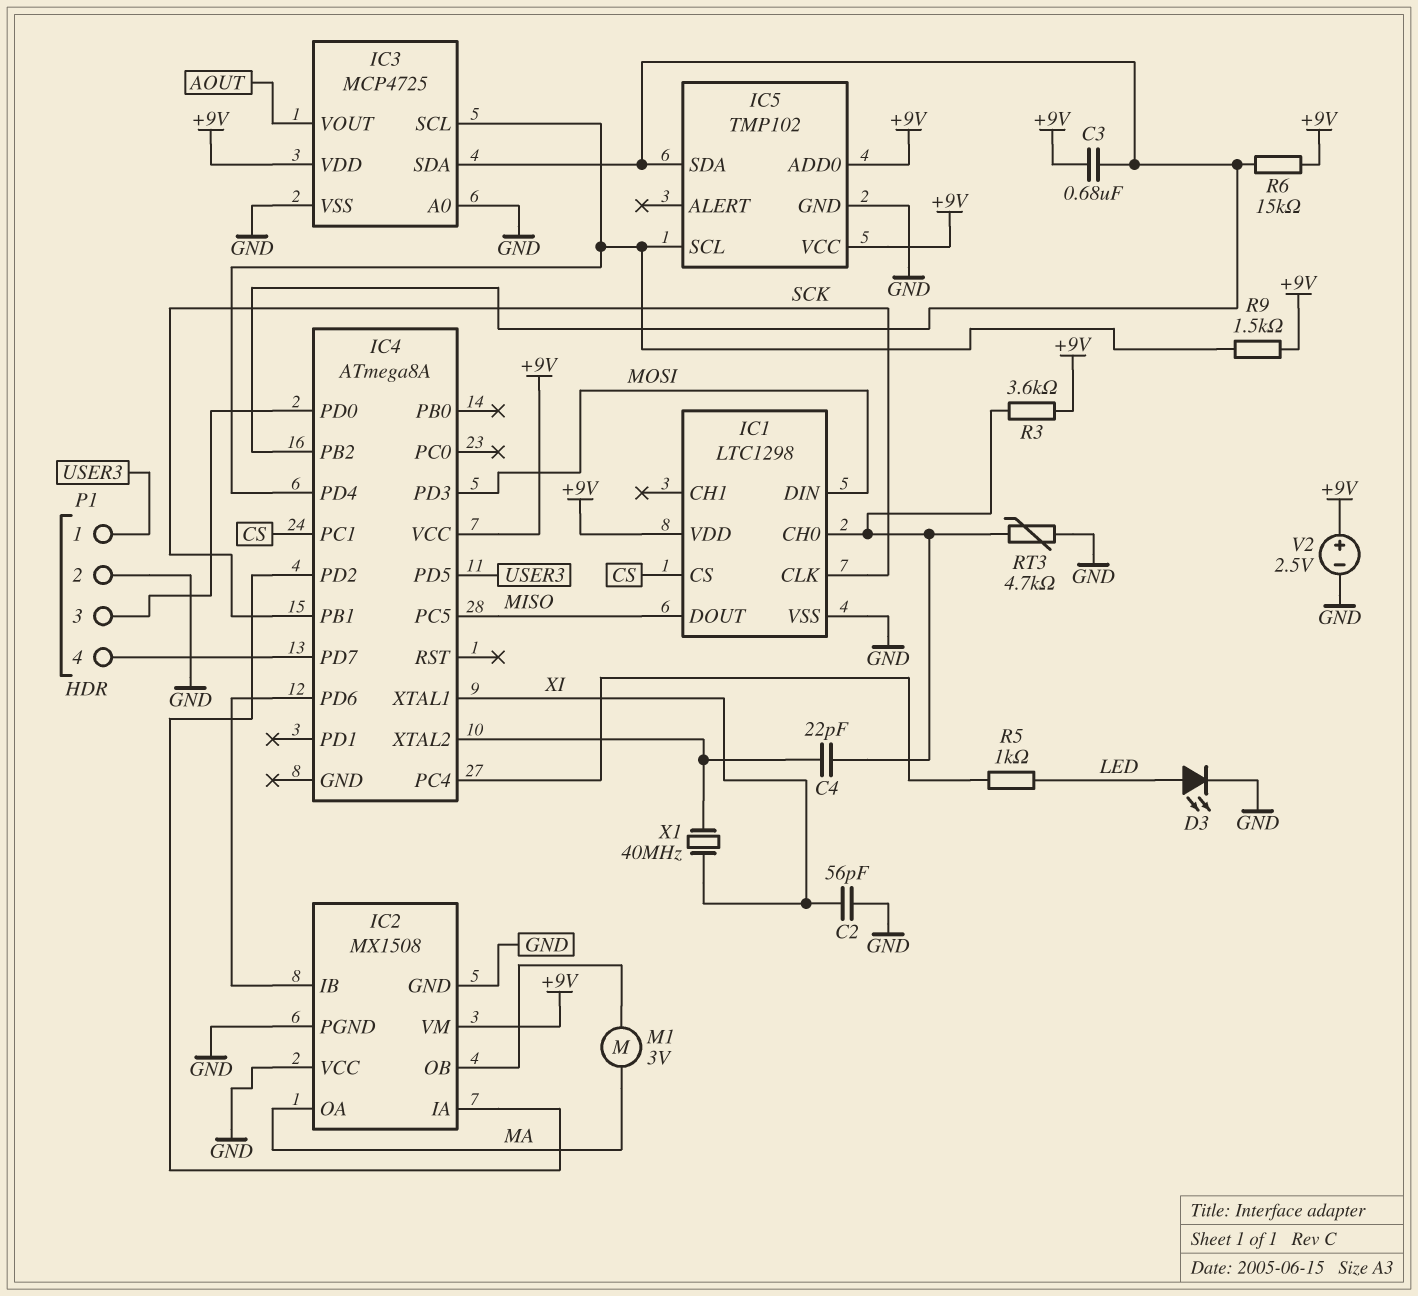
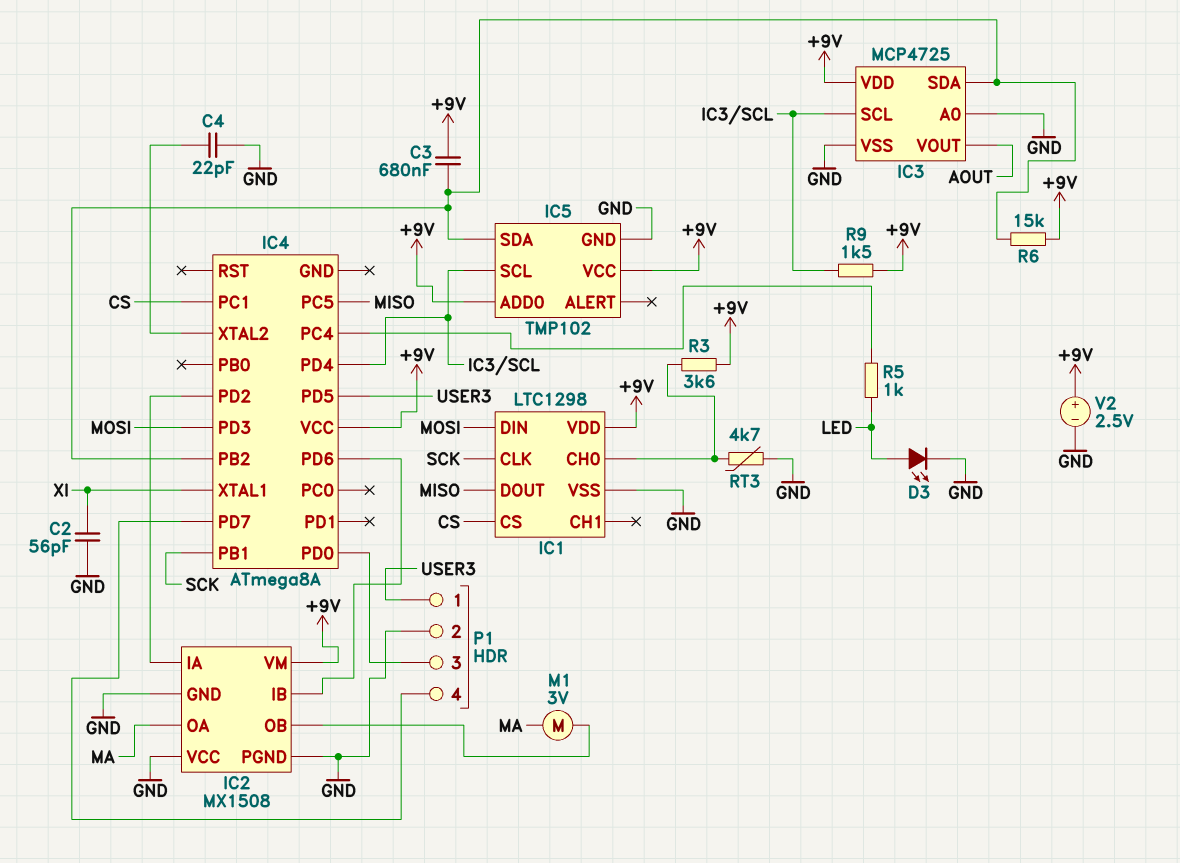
C4: 22pF (IC1/CH0, IC4/XTAL2) -> 22pF (GND, IC4/XTAL2)
X1: 40MHz (IC4/XTAL2, XI) -> none

